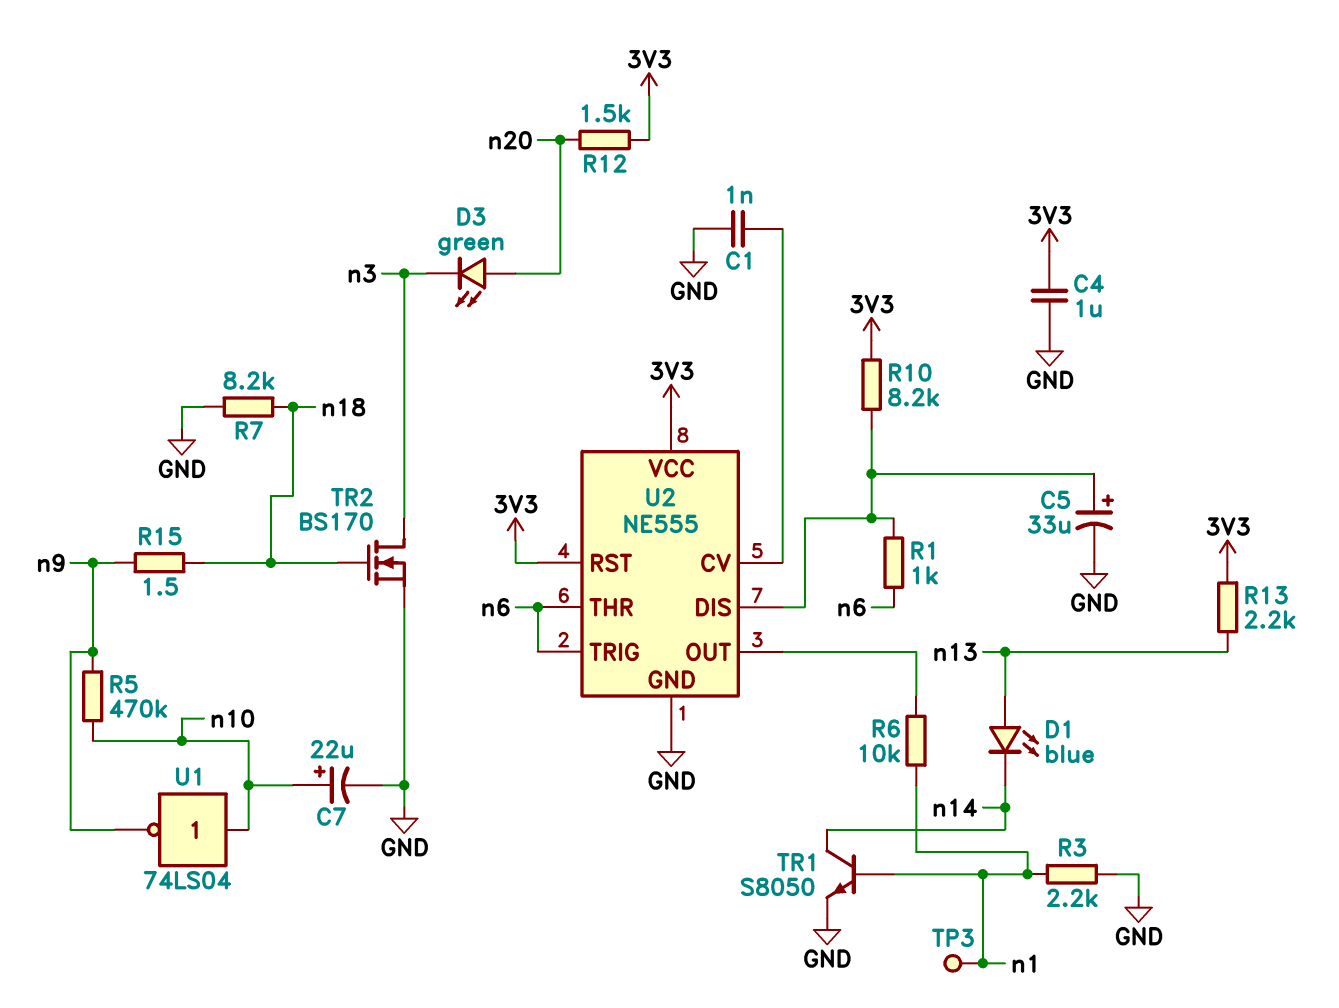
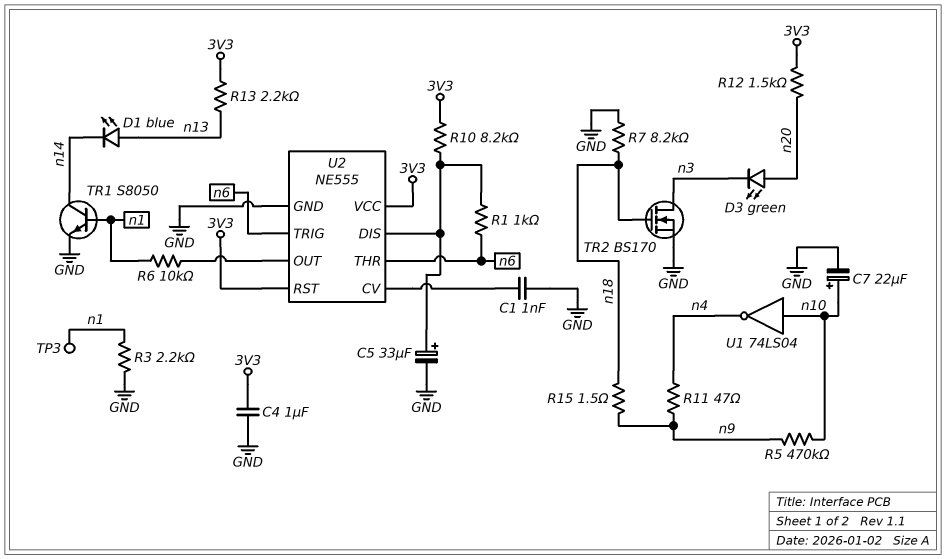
R11: none -> 47 (n4, n9)
U1: NOT 74LS04 (in n10, out n9) -> NOT 74LS04 (in n10, out n4)

